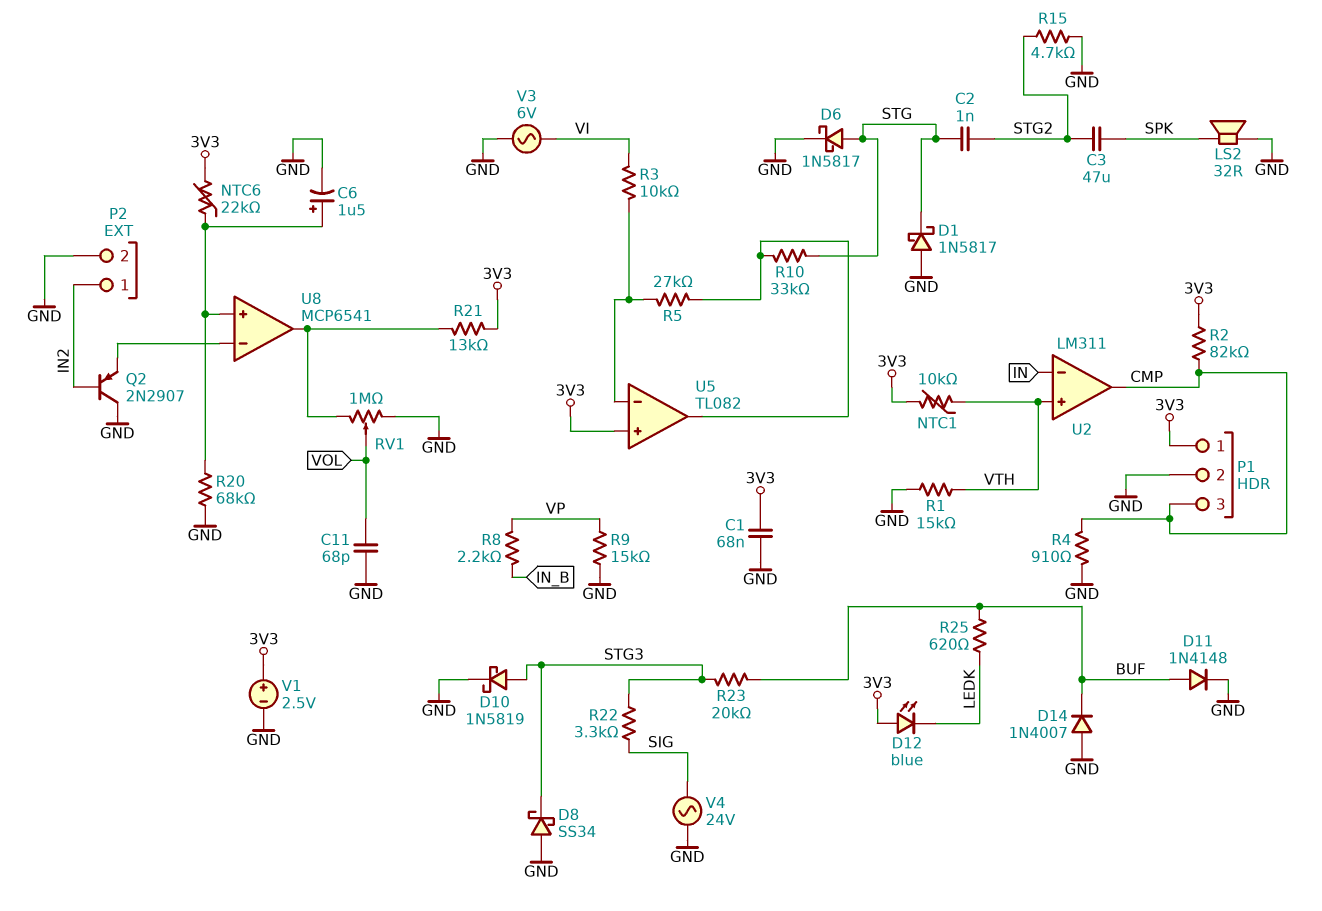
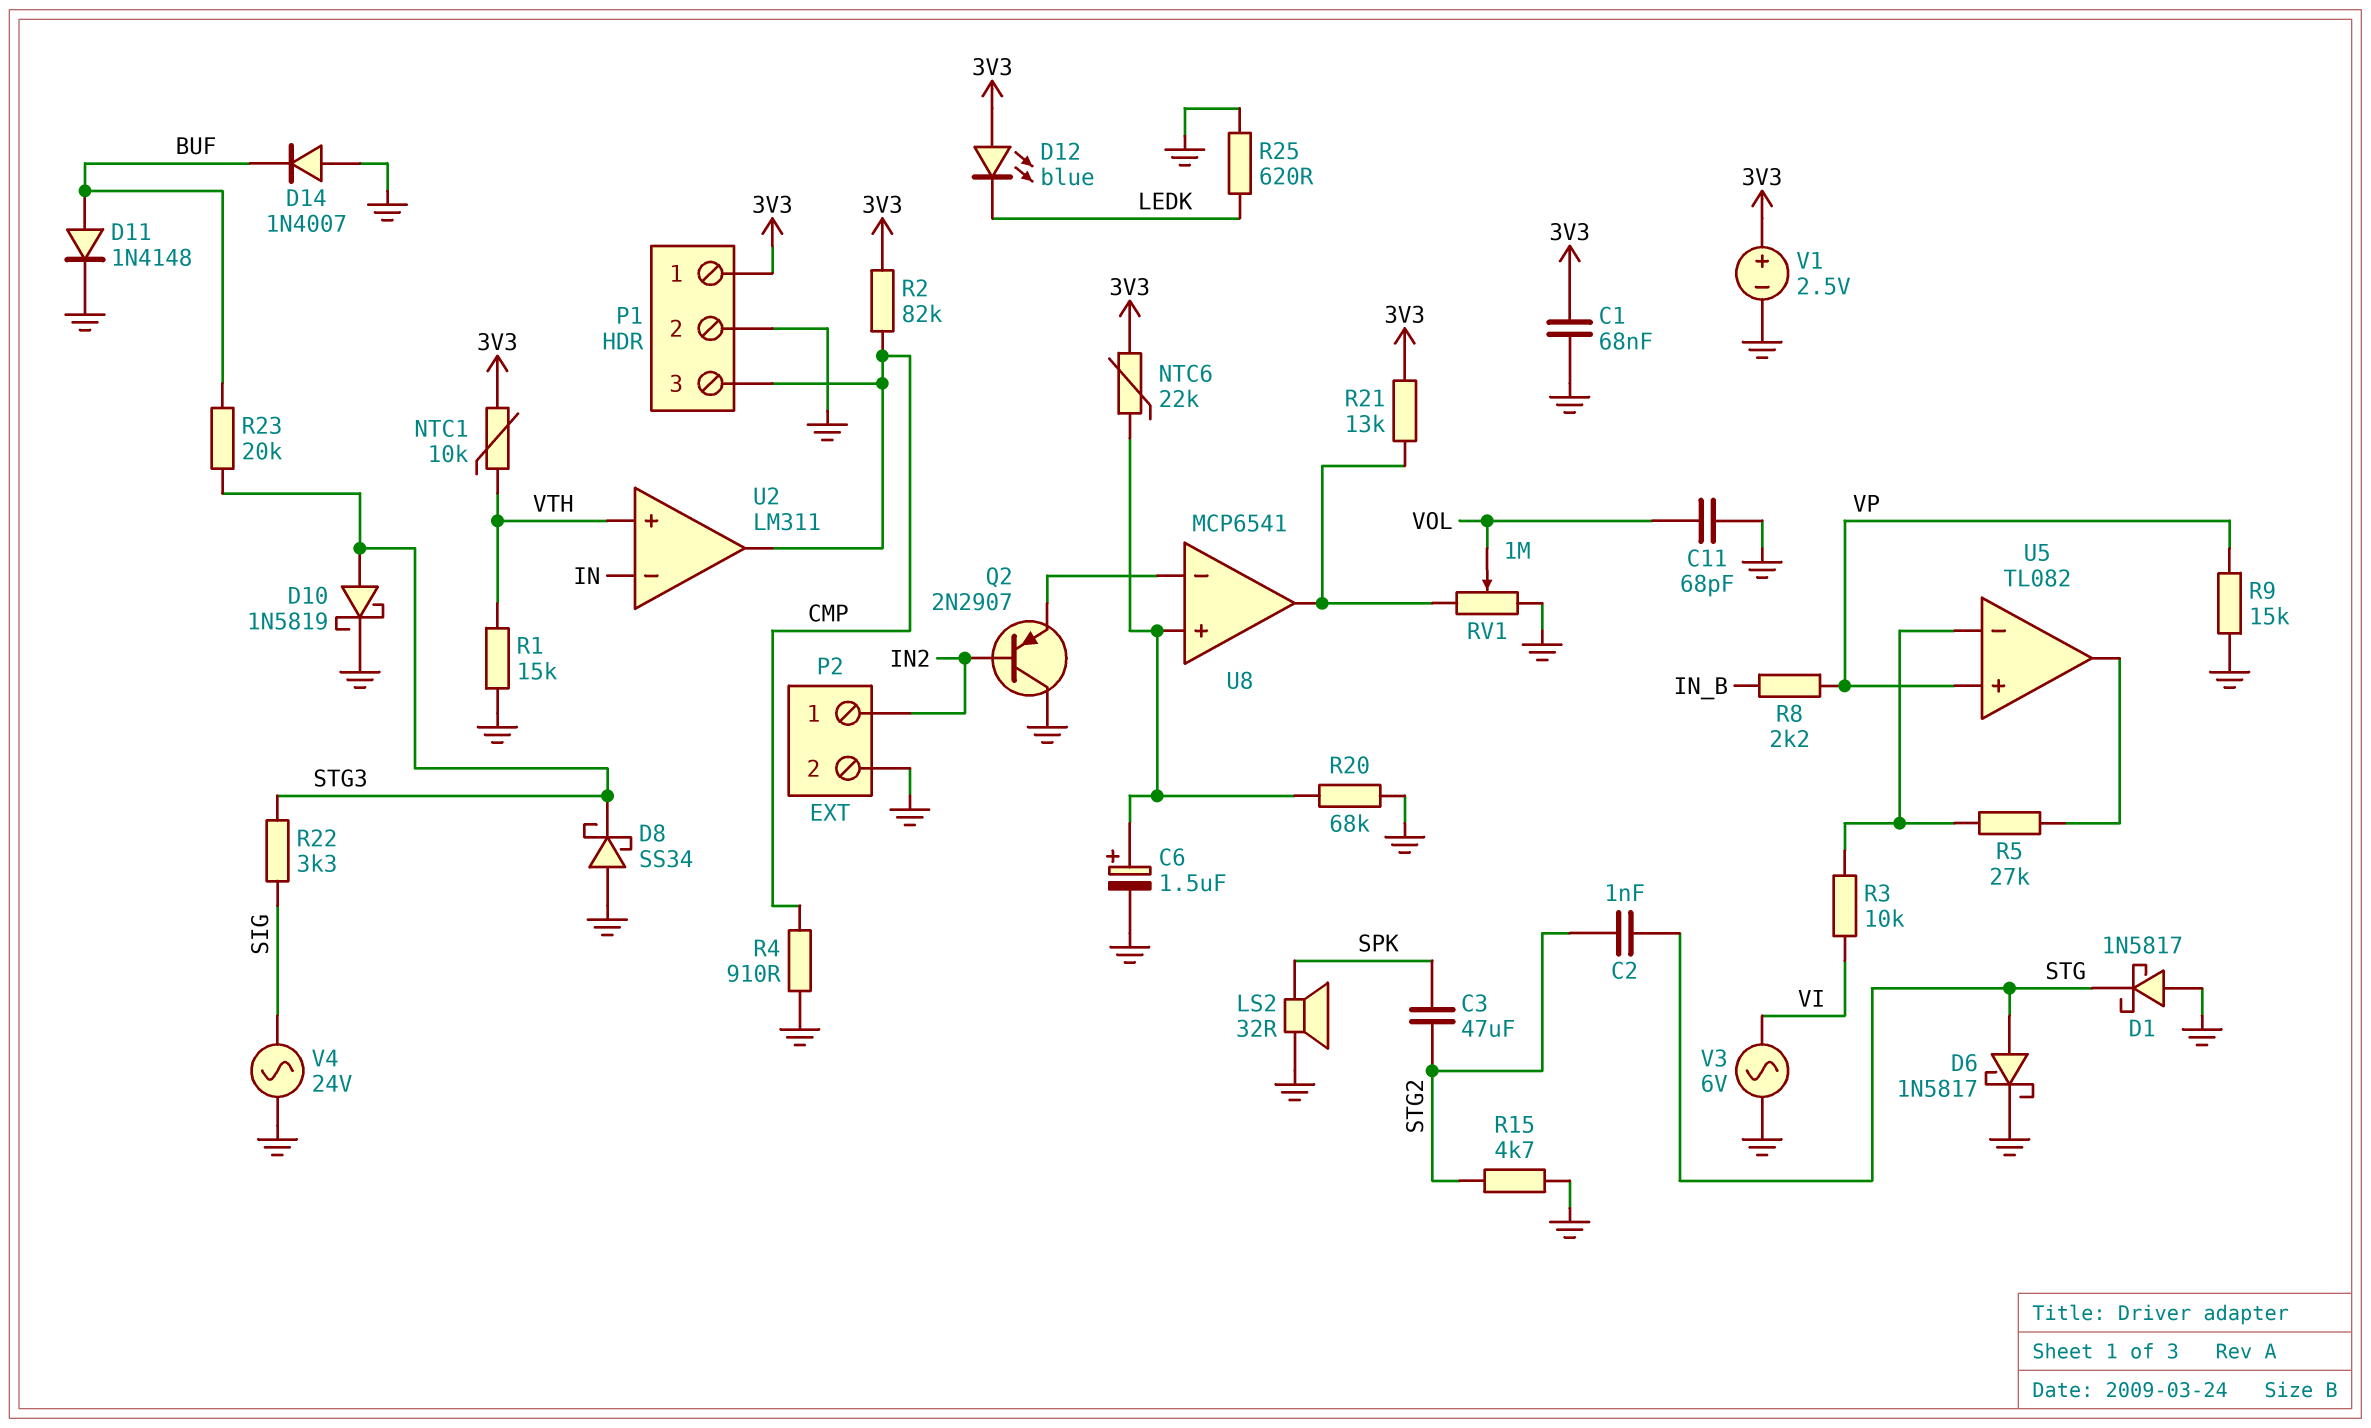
R10: 33k (STG, U5/out) -> none
R25: 620 (BUF, LEDK) -> 620 (GND, LEDK)
U5 pin in+: 3V3 -> VP

